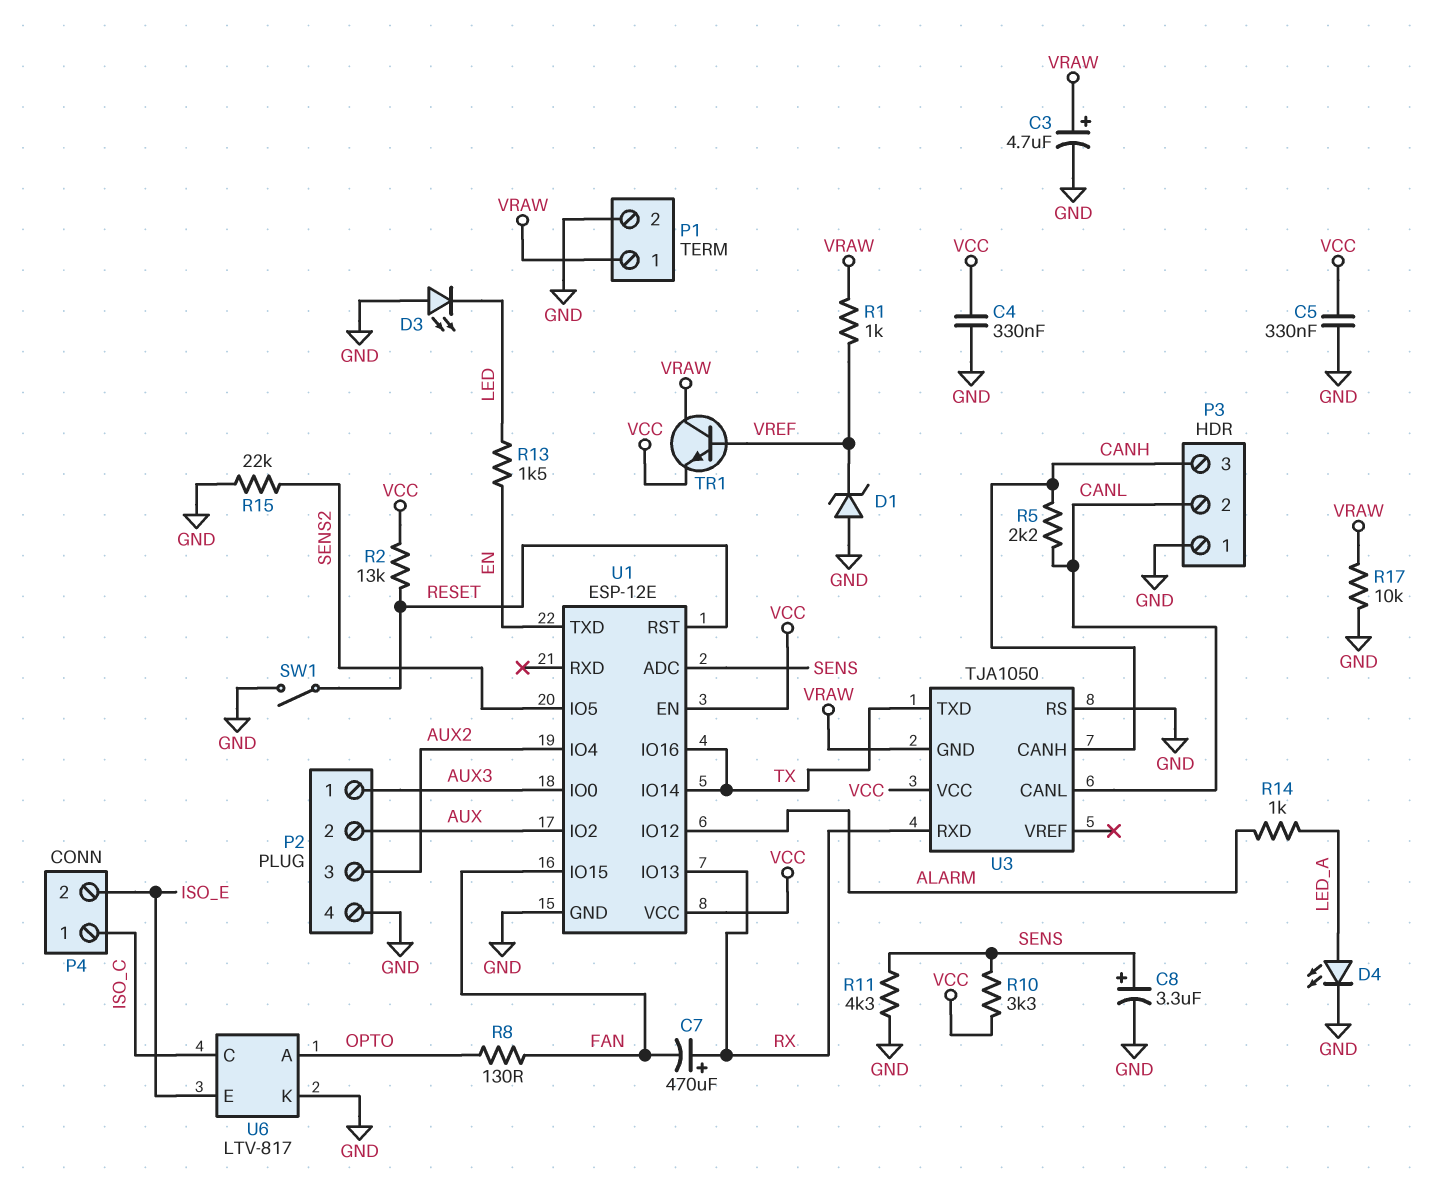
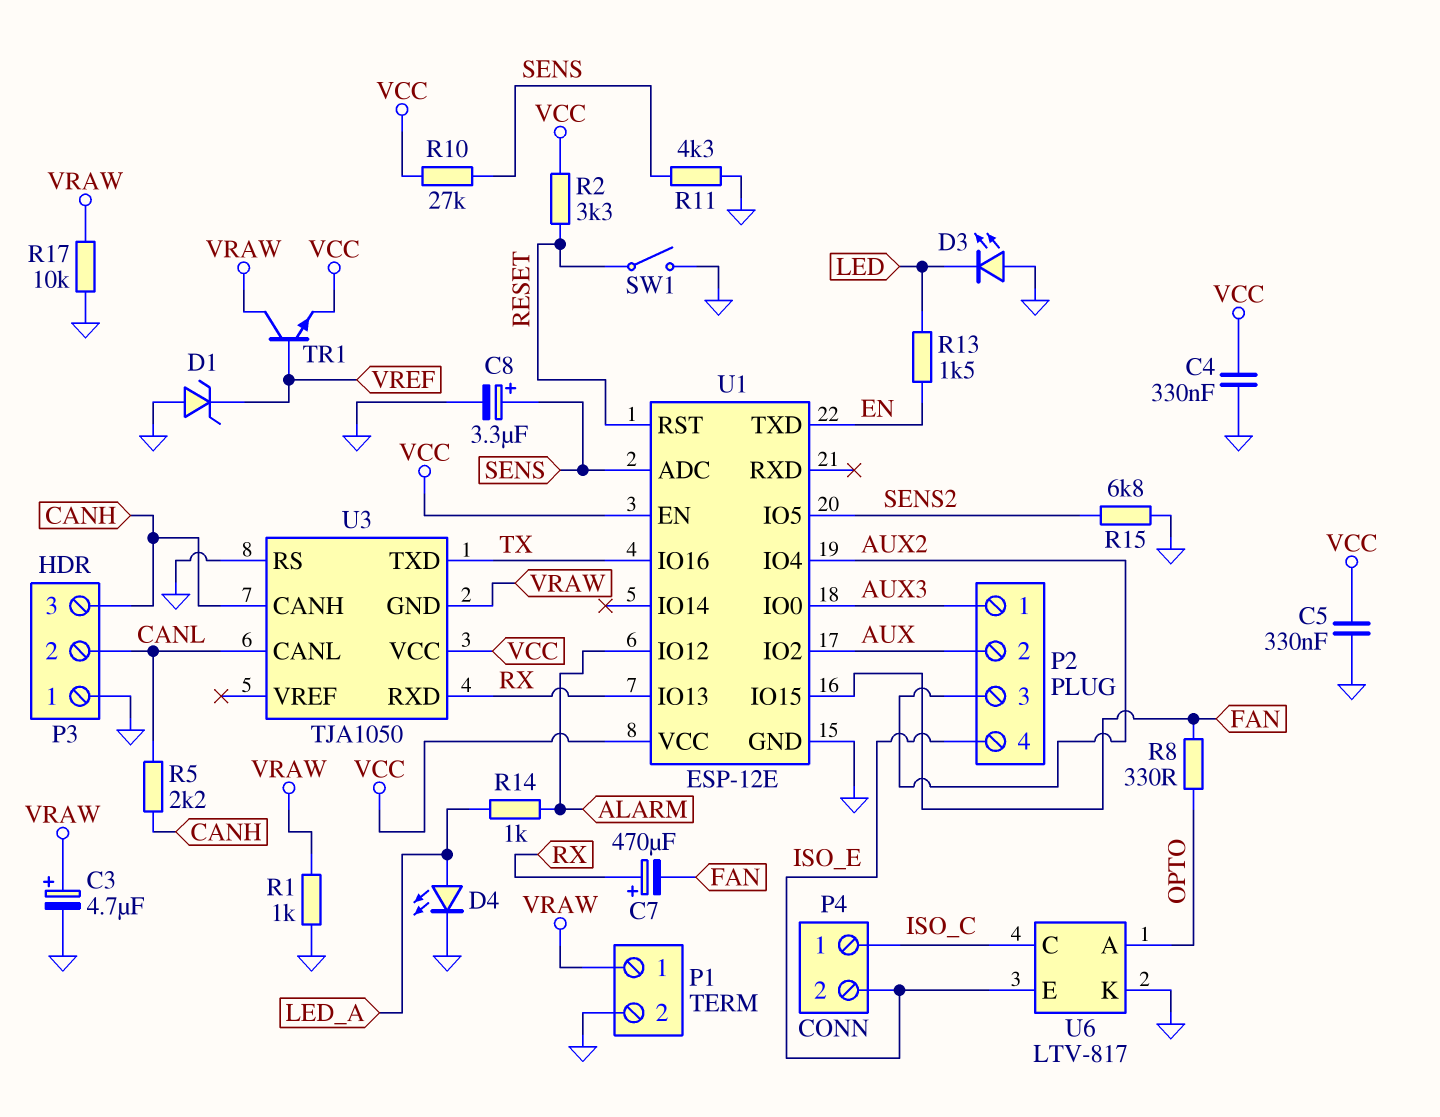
P2 pin 4: GND -> ISO_E
R1: 1k (VRAW, VREF) -> 1k (GND, VRAW)
R2: 13k (RESET, VCC) -> 3.3k (RESET, VCC)
R8: 130 (FAN, OPTO) -> 330 (FAN, OPTO)
R10: 3.3k (SENS, VCC) -> 27k (SENS, VCC)
R15: 22k (GND, SENS2) -> 6.8k (GND, SENS2)
U1 pin IO14: TX -> none

